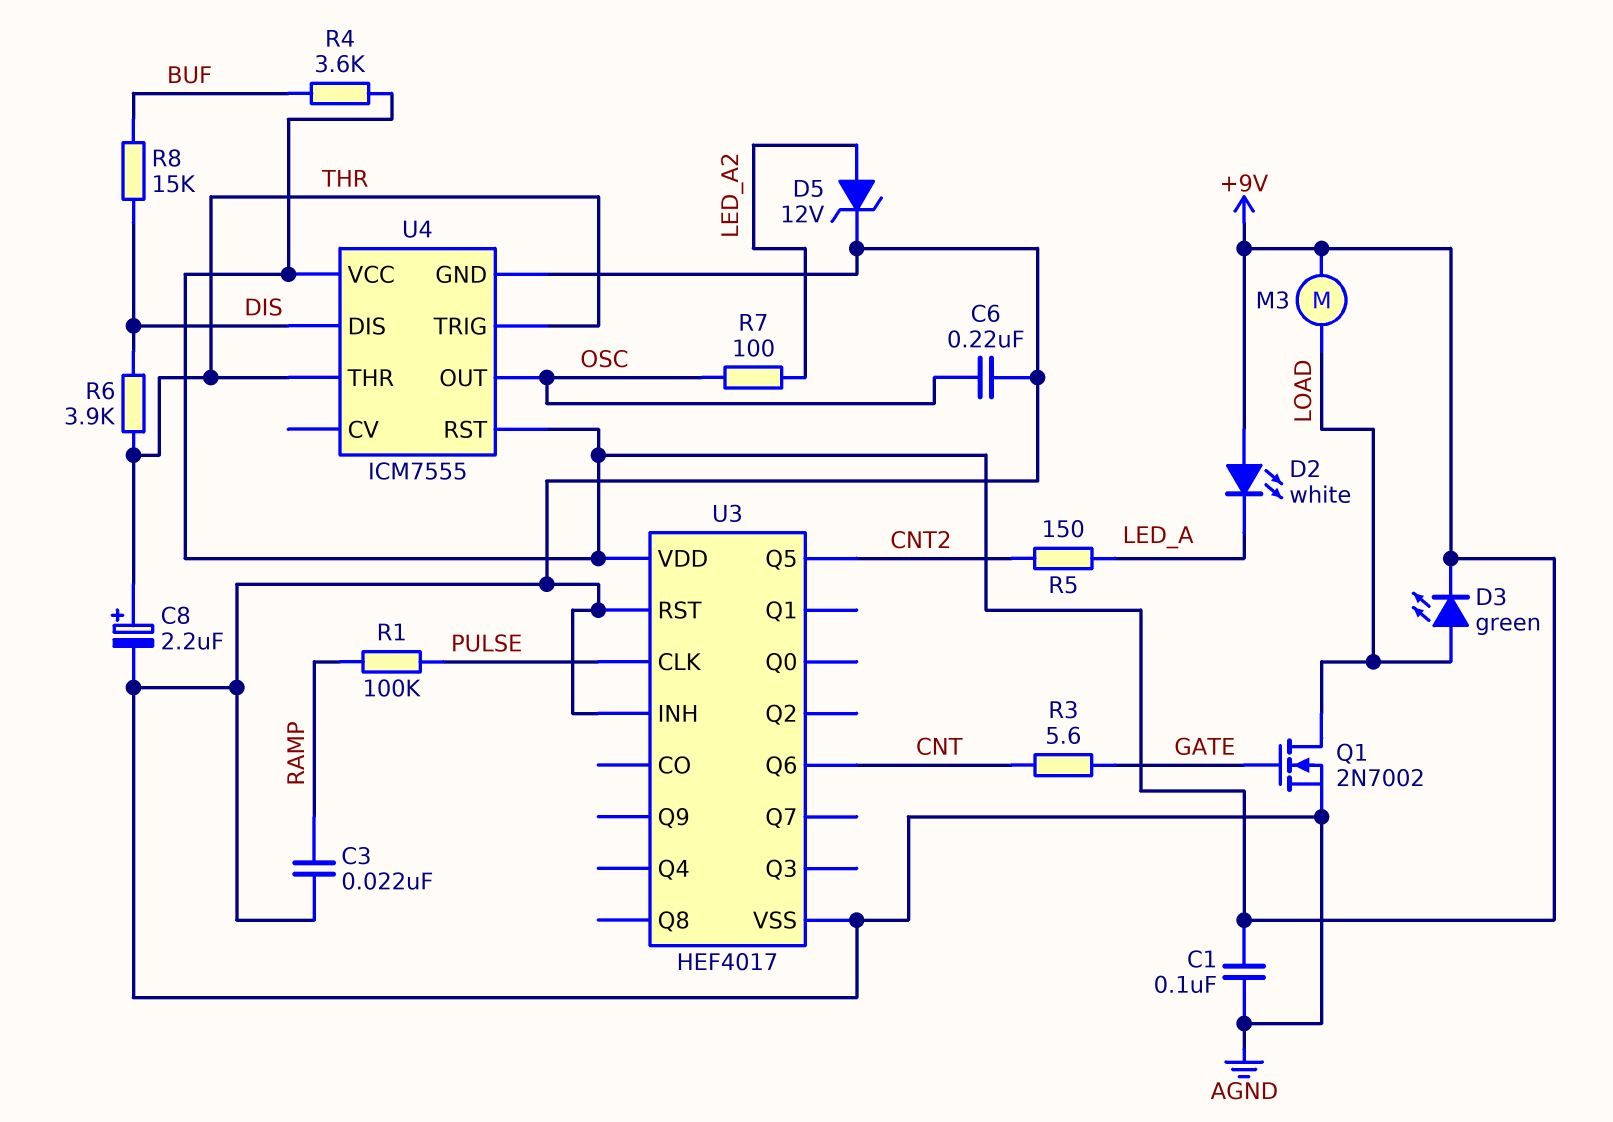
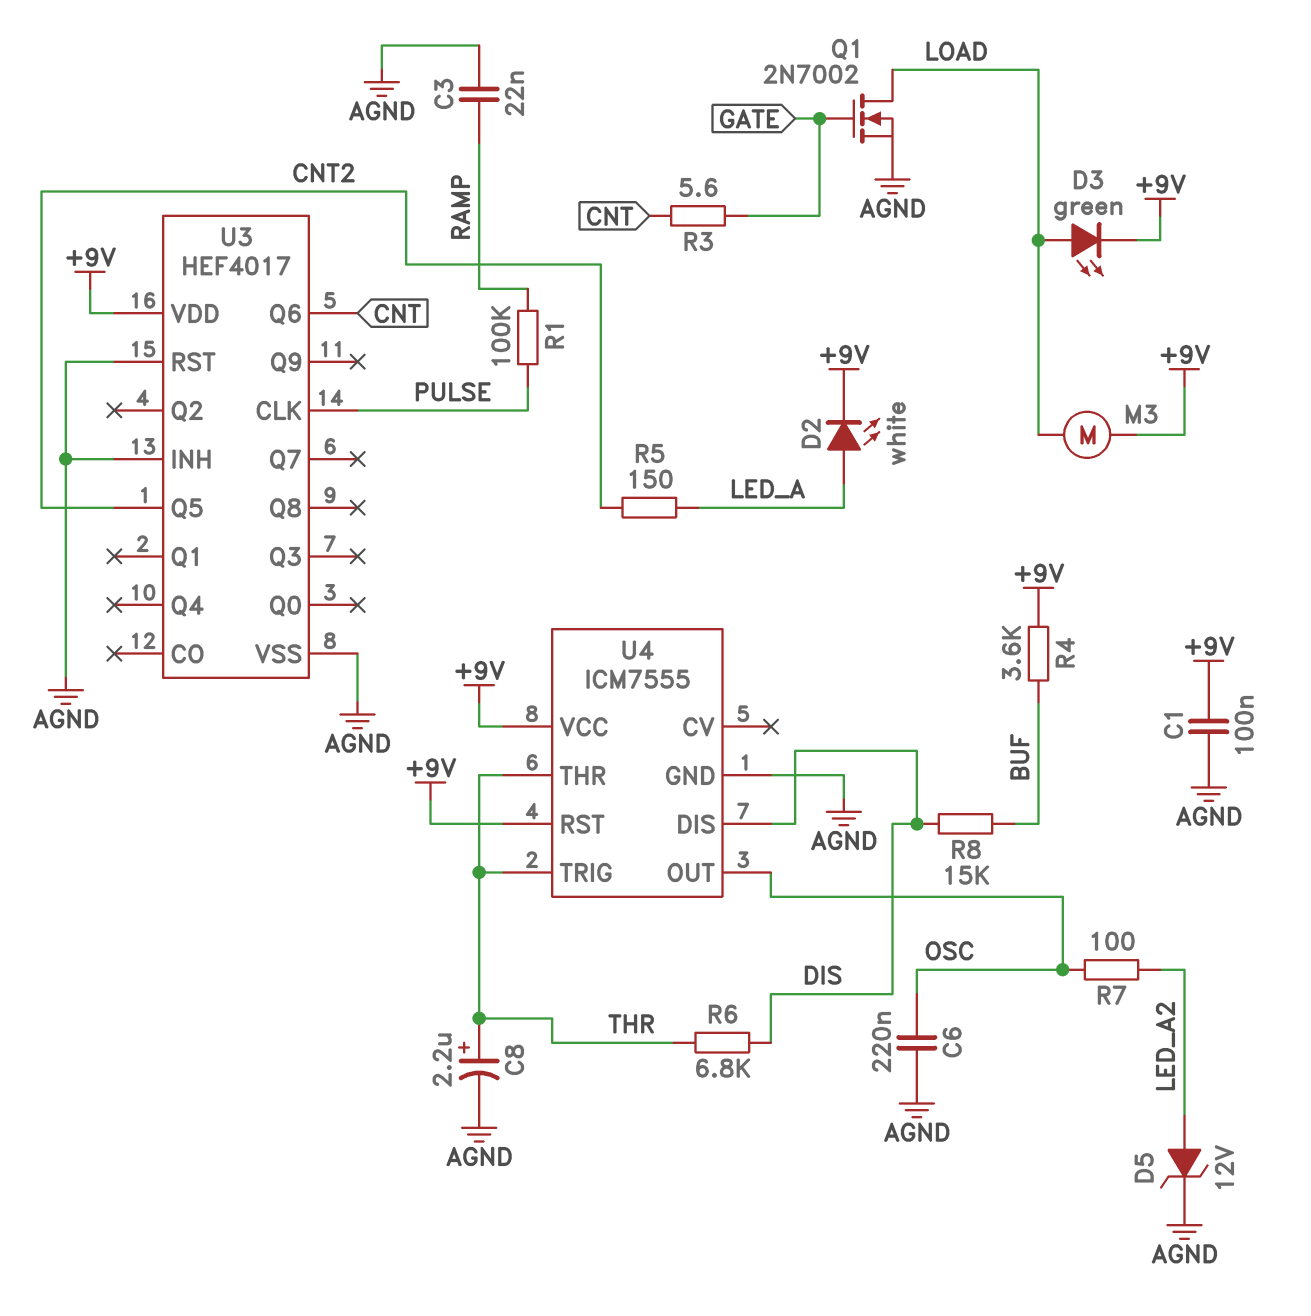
D2: LED white (A +9V, K LED_A) -> LED white (A LED_A, K +9V)
R6: 3.9k (DIS, THR) -> 6.8k (DIS, THR)

